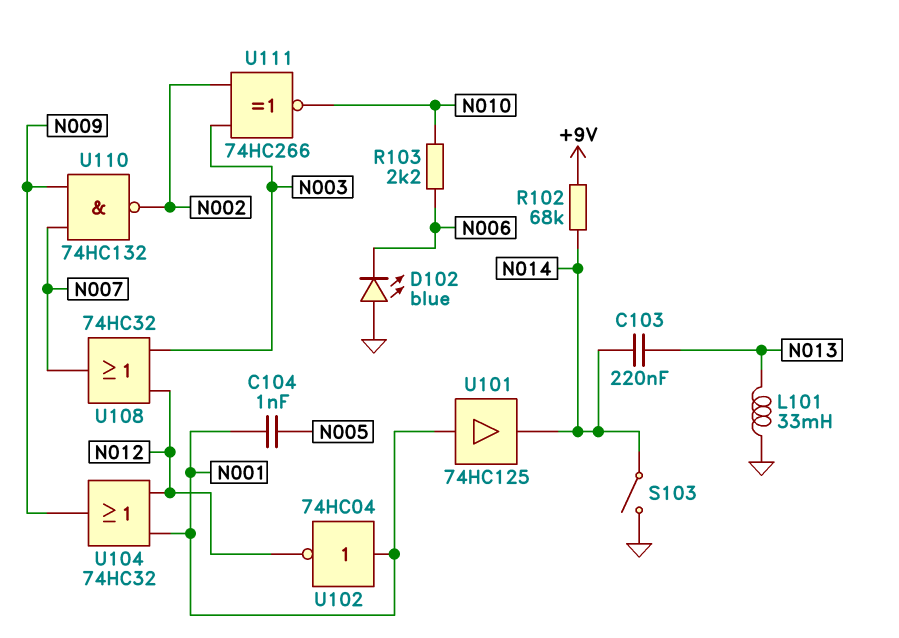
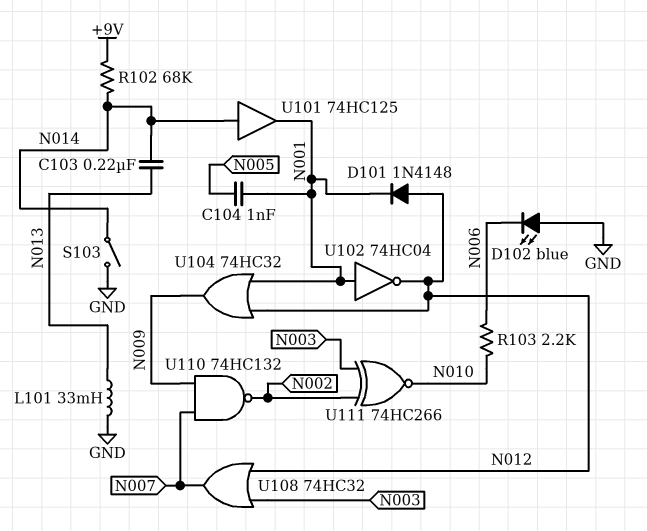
D101: none -> diode 1N4148 (A N012, K N001)
U101: buffer 74HC125 (in N001, out N014) -> buffer 74HC125 (in N014, out N001)

